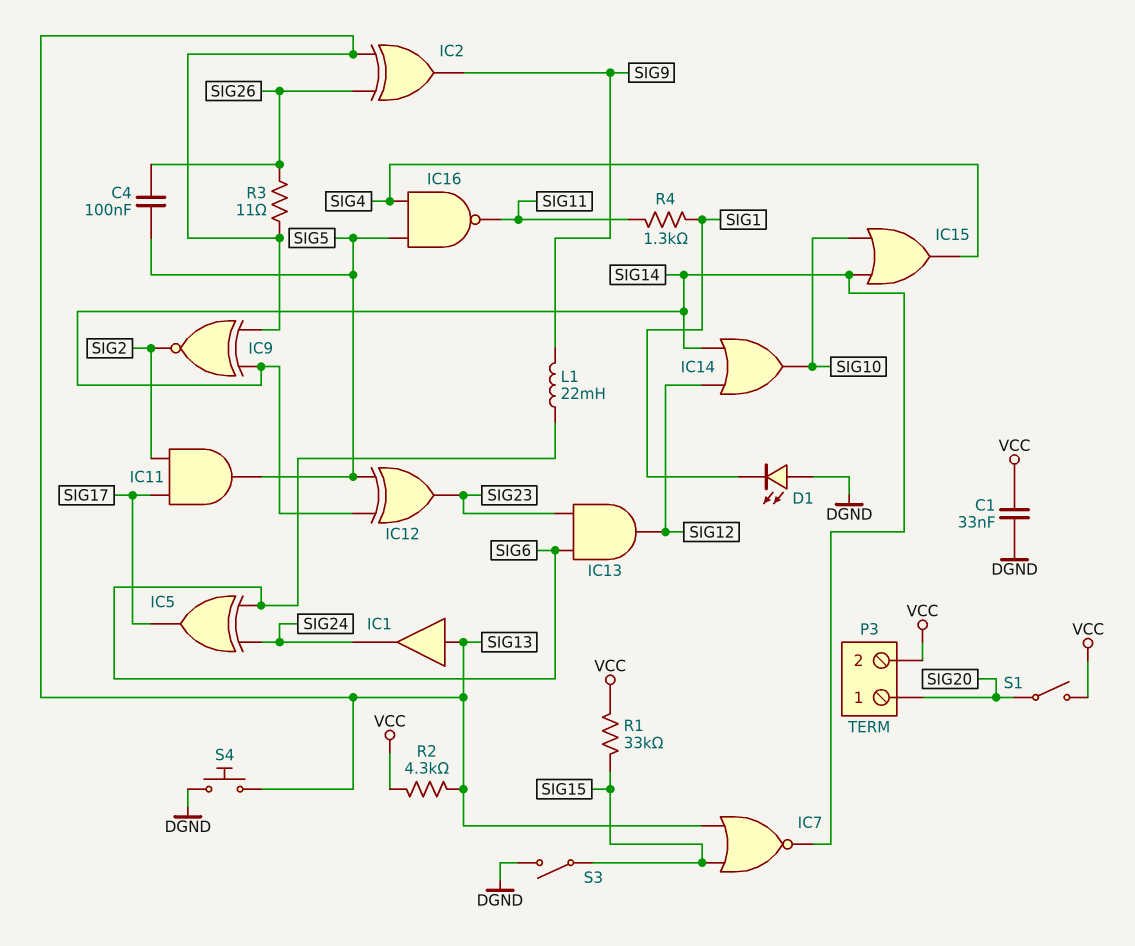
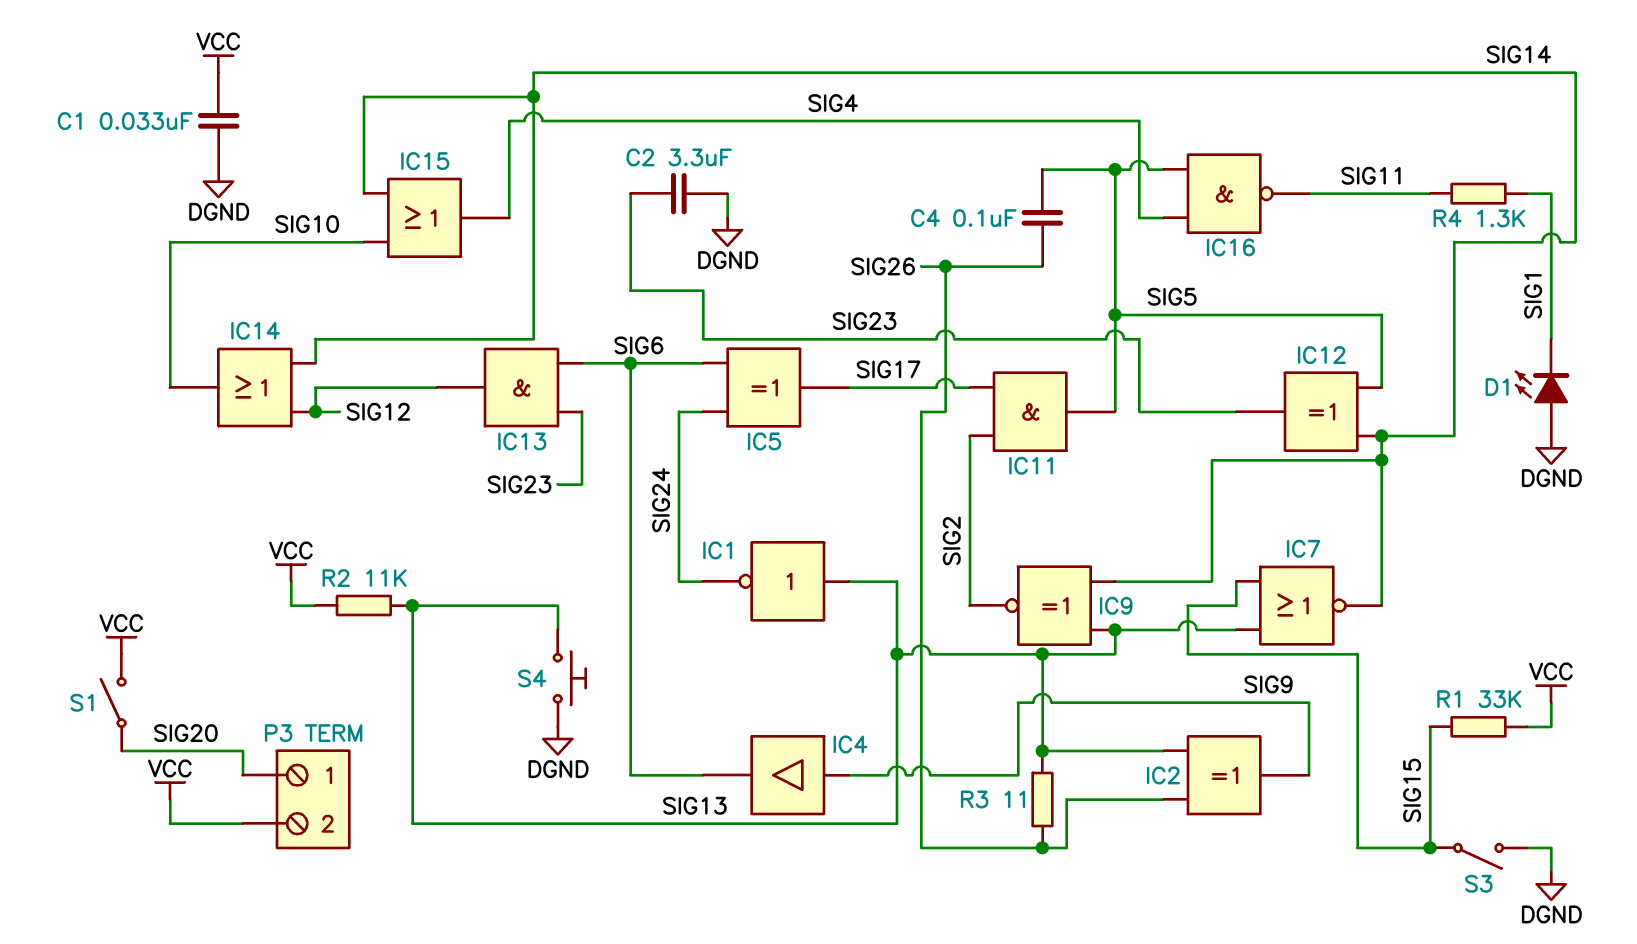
C2: none -> 3.3uF (DGND, SIG23)
IC1: buffer (in SIG13, out SIG24) -> NOT (in SIG13, out SIG24)
IC4: none -> buffer (in SIG9, out SIG6)
L1: 22mH (SIG6, SIG9) -> none
R2: 4.3k (SIG13, VCC) -> 11k (SIG13, VCC)

